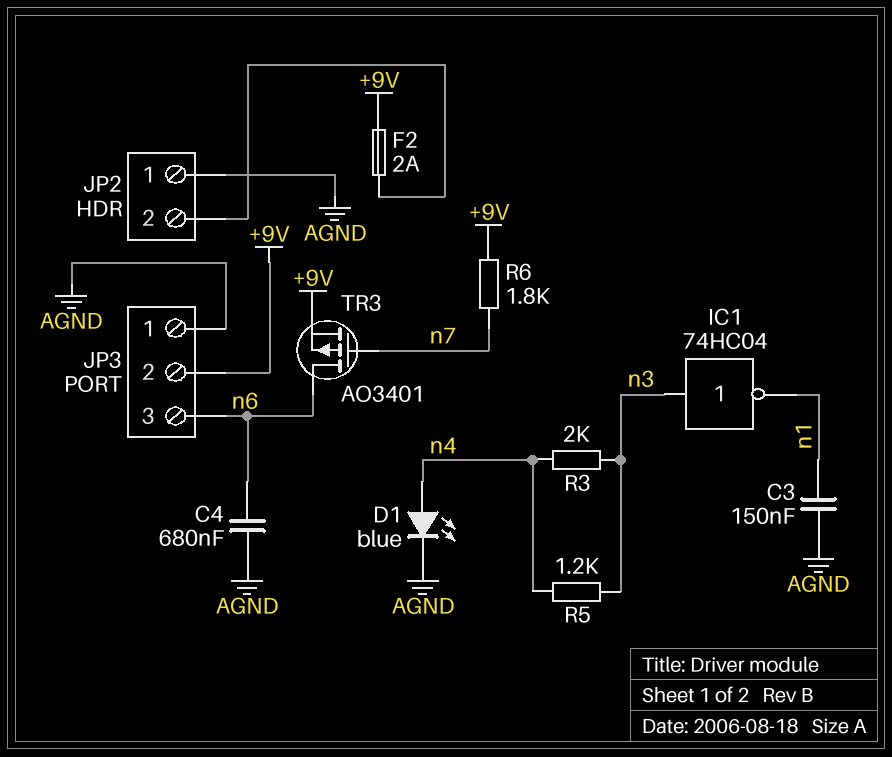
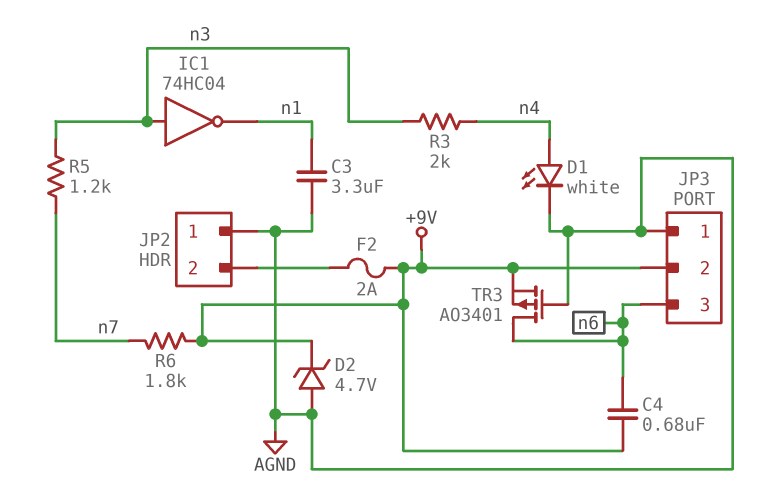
C3: 150nF (AGND, n1) -> 3.3uF (AGND, n1)
C4: 680nF (AGND, n6) -> 680nF (+9V, n6)
D1: LED blue (A n4, K AGND) -> LED white (A n4, K AGND)
D2: none -> zener 4.7V (A AGND, K +9V)
R5: 1.2k (n3, n4) -> 1.2k (n3, n7)
TR3: PMOS AO3401 (G n7, D n6, S +9V) -> PMOS AO3401 (G AGND, D n6, S +9V)

